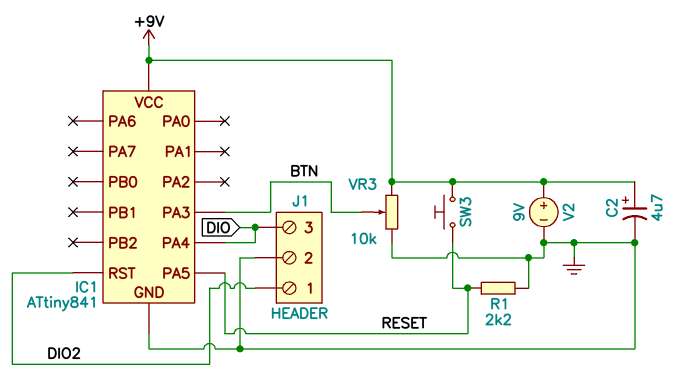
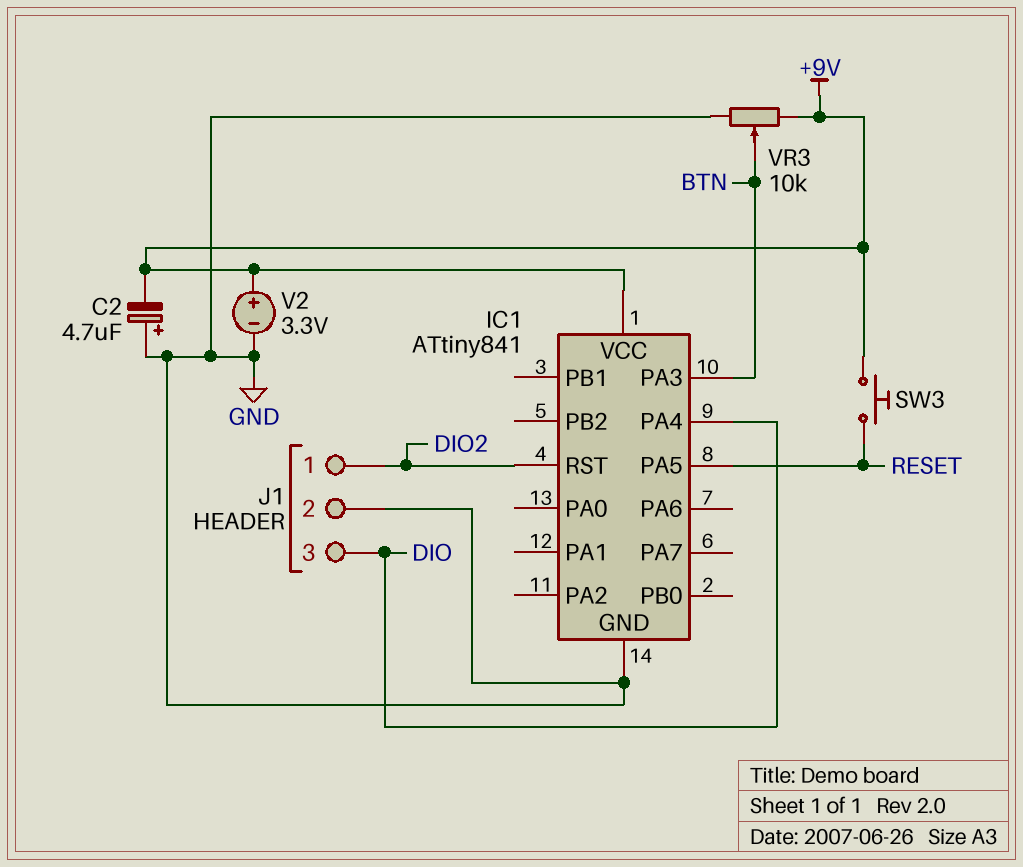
C2: 4.7uF (plus +9V, minus GND) -> 4.7uF (plus GND, minus +9V)
R1: 2.2k (GND, RESET) -> none
V2: 9V (plus +9V, minus GND) -> 3.3V (plus +9V, minus GND)

